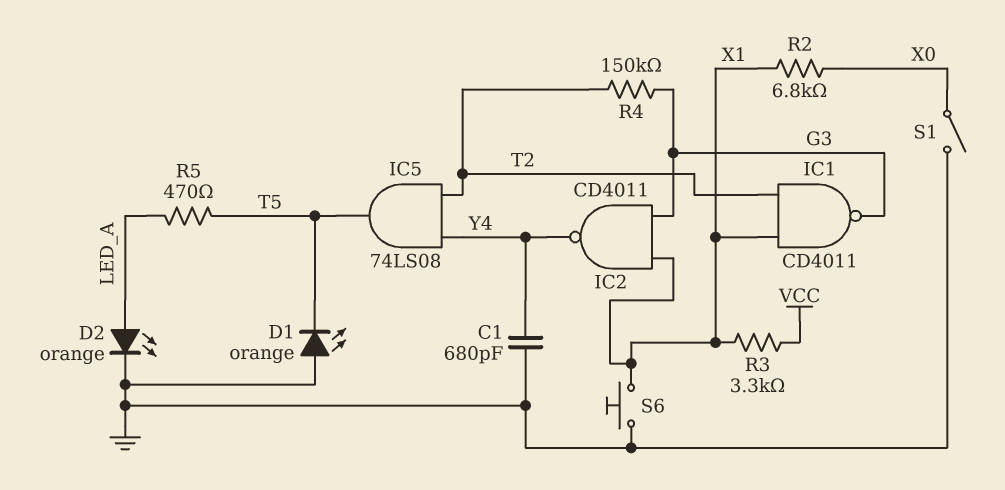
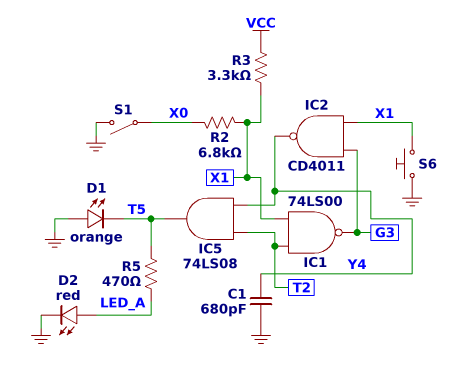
D2: LED orange (A LED_A, K GND) -> LED red (A LED_A, K GND)
IC1: NAND CD4011 (in T2, in X1, out G3) -> NAND 74LS00 (in T2, in X1, out G3)
R4: 150k (G3, T2) -> none

